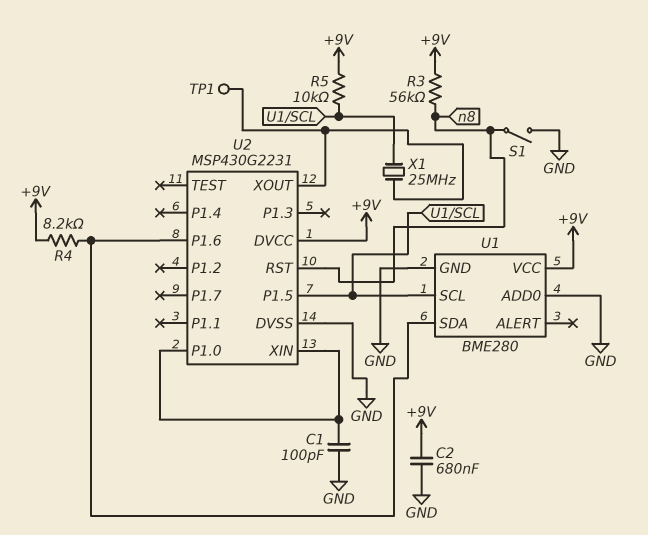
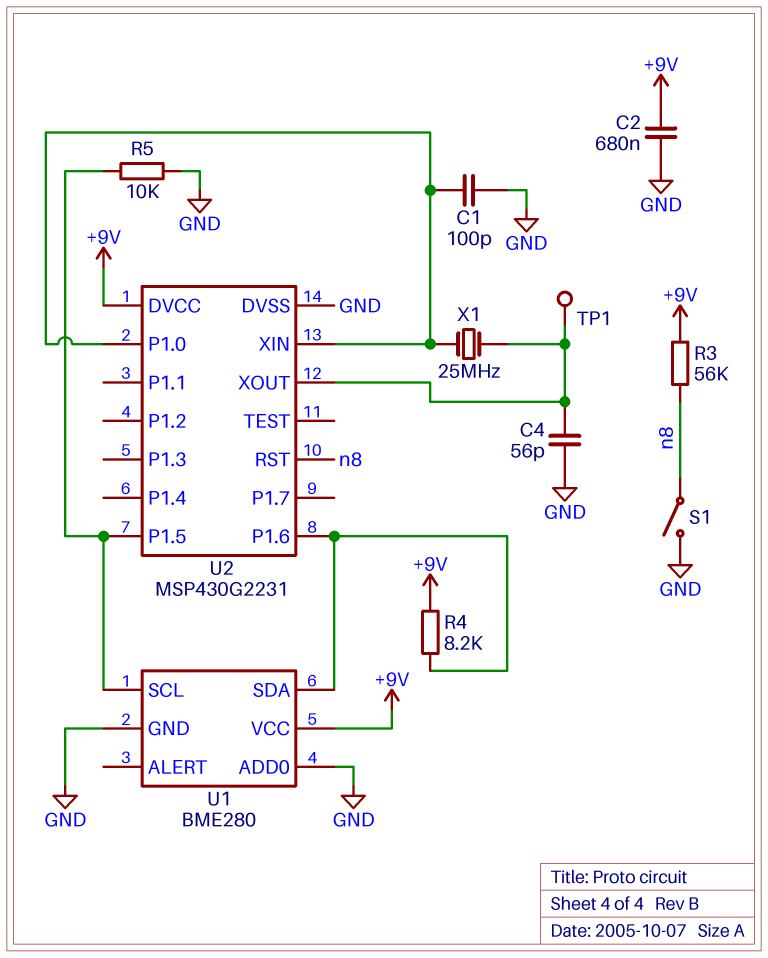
C4: none -> 56pF (GND, U2/XOUT)
R5: 10k (+9V, U1/SCL) -> 10k (GND, U1/SCL)
X1: 25MHz (U1/SCL, U2/XOUT) -> 25MHz (U2/P1.0, U2/XOUT)

